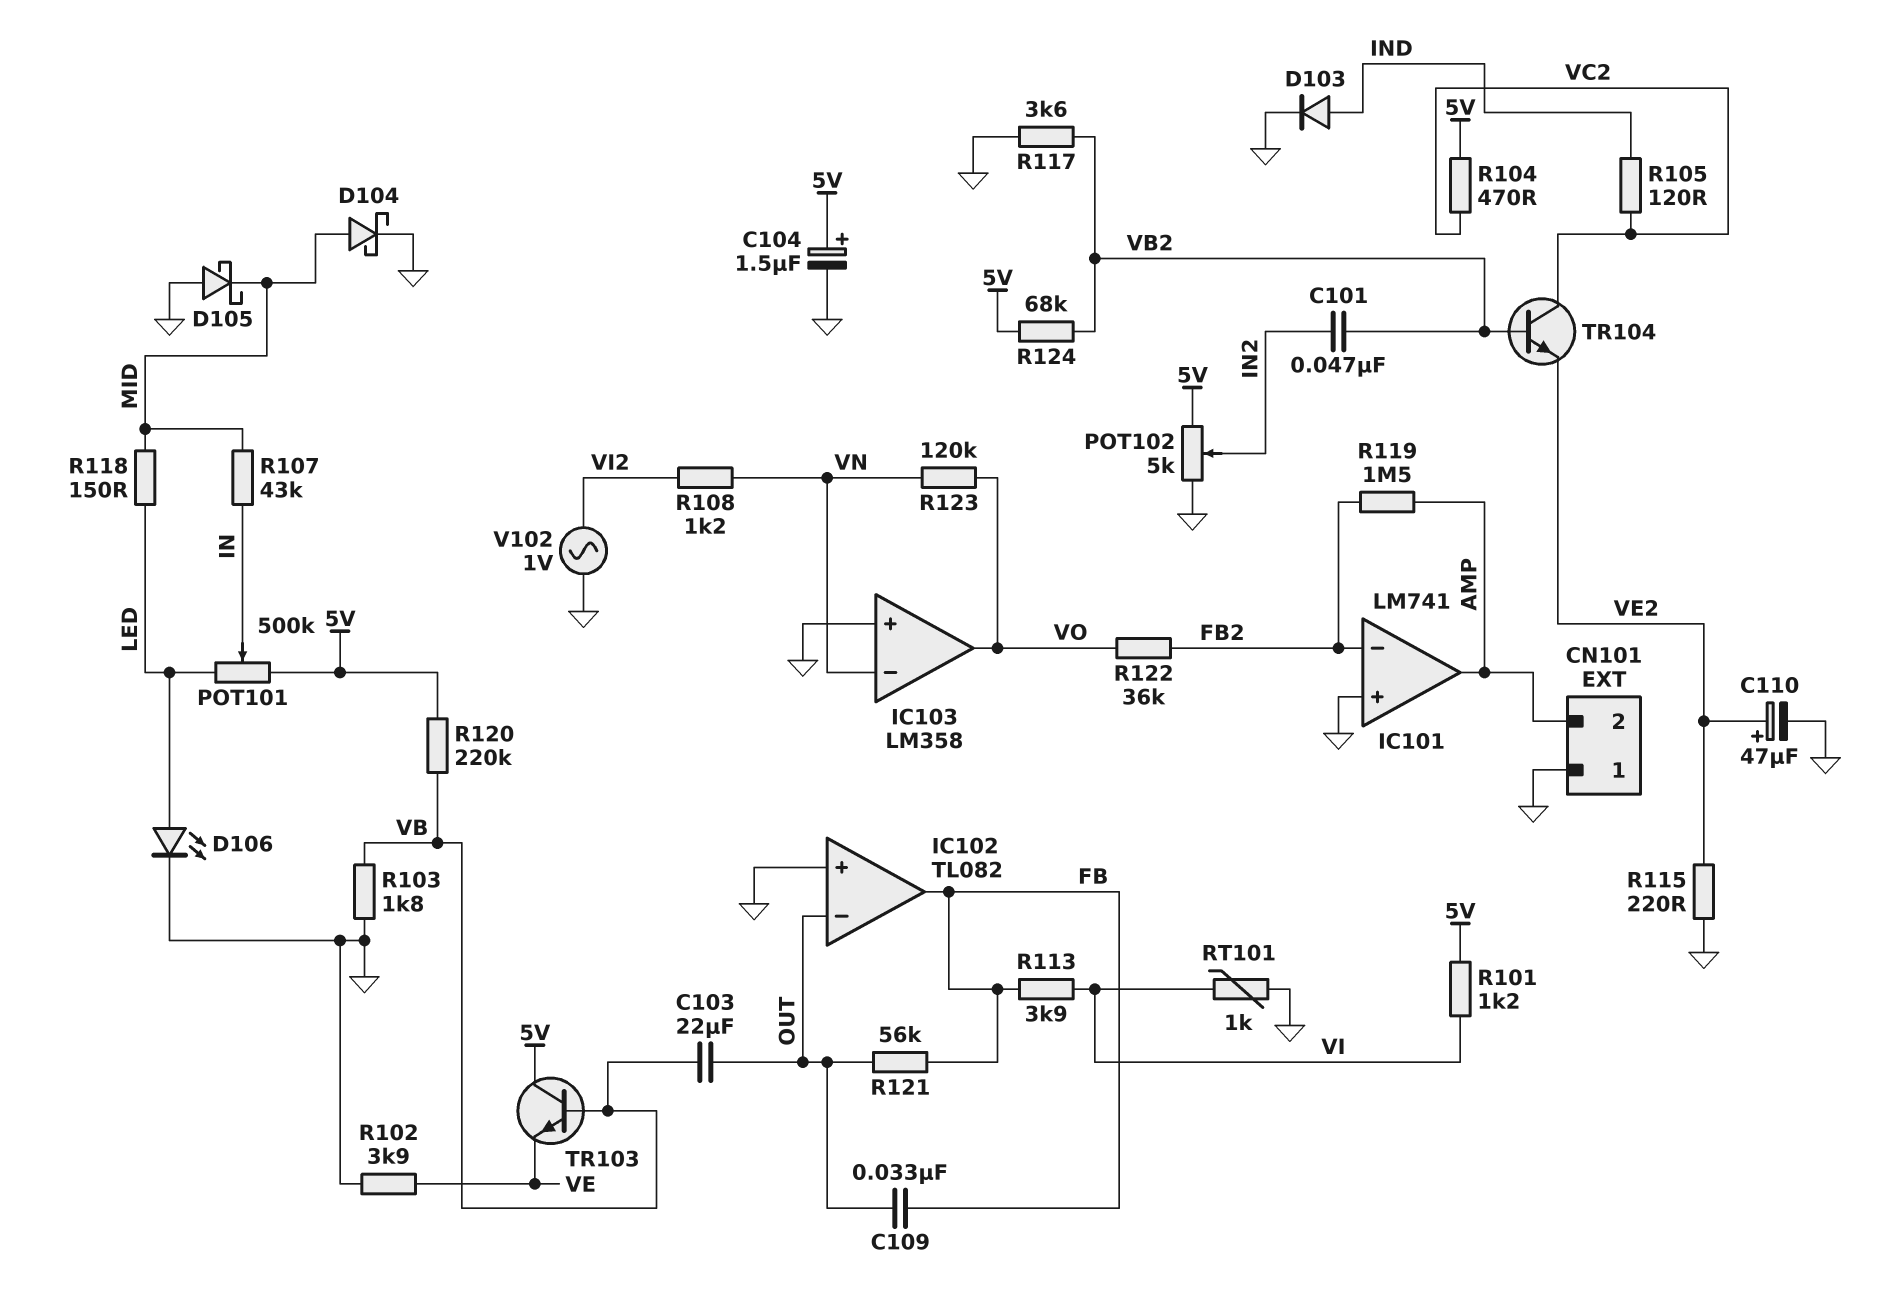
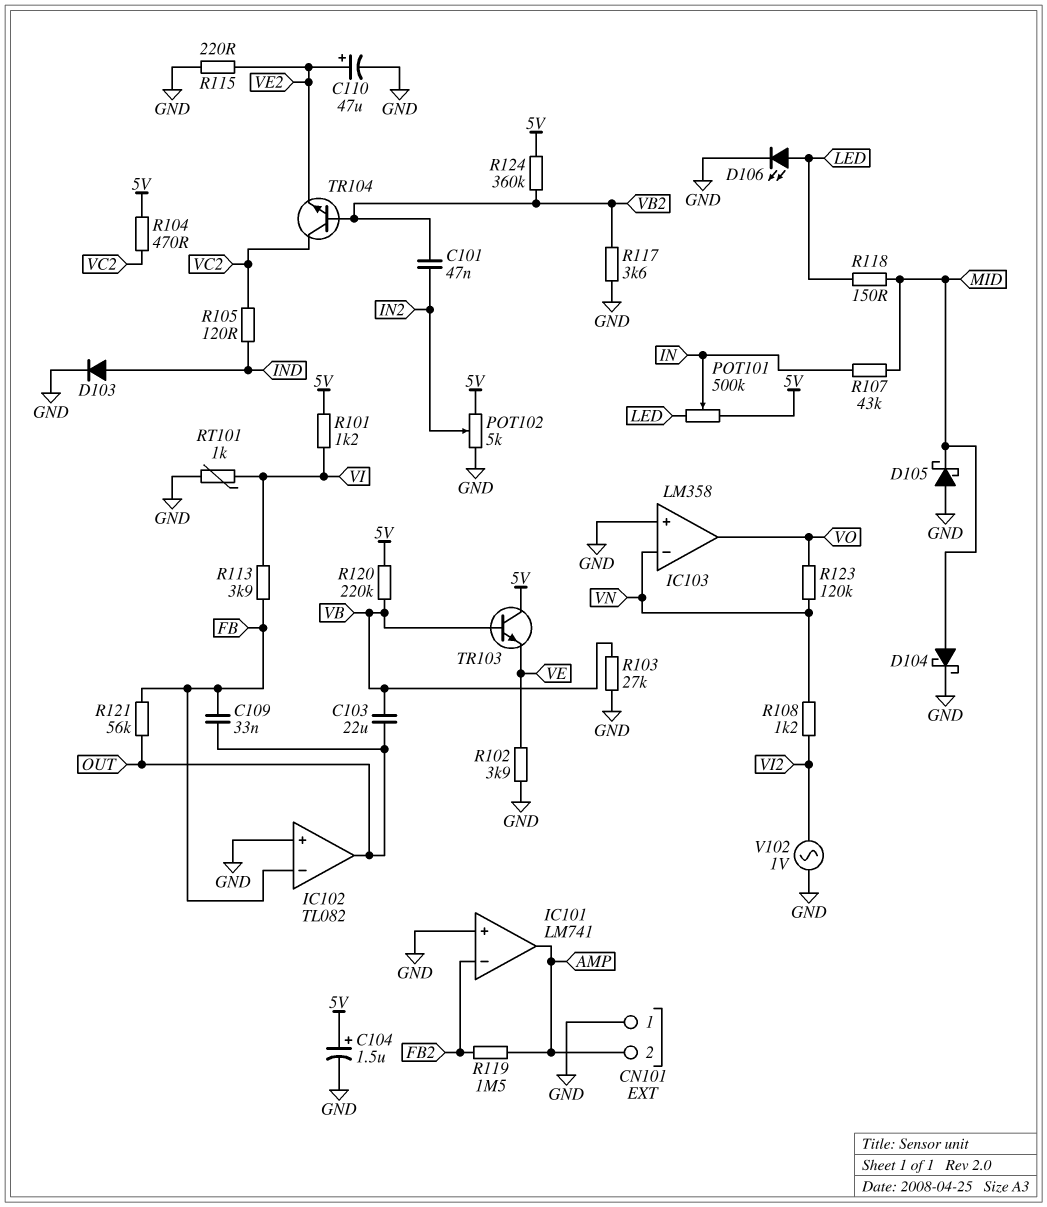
IC102 pin in-: OUT -> FB
IC102 pin out: FB -> OUT
R103: 1.8k (GND, VB) -> 27k (GND, VB)
R122: 36k (FB2, VO) -> none
R124: 68k (5V, VB2) -> 360k (5V, VB2)

